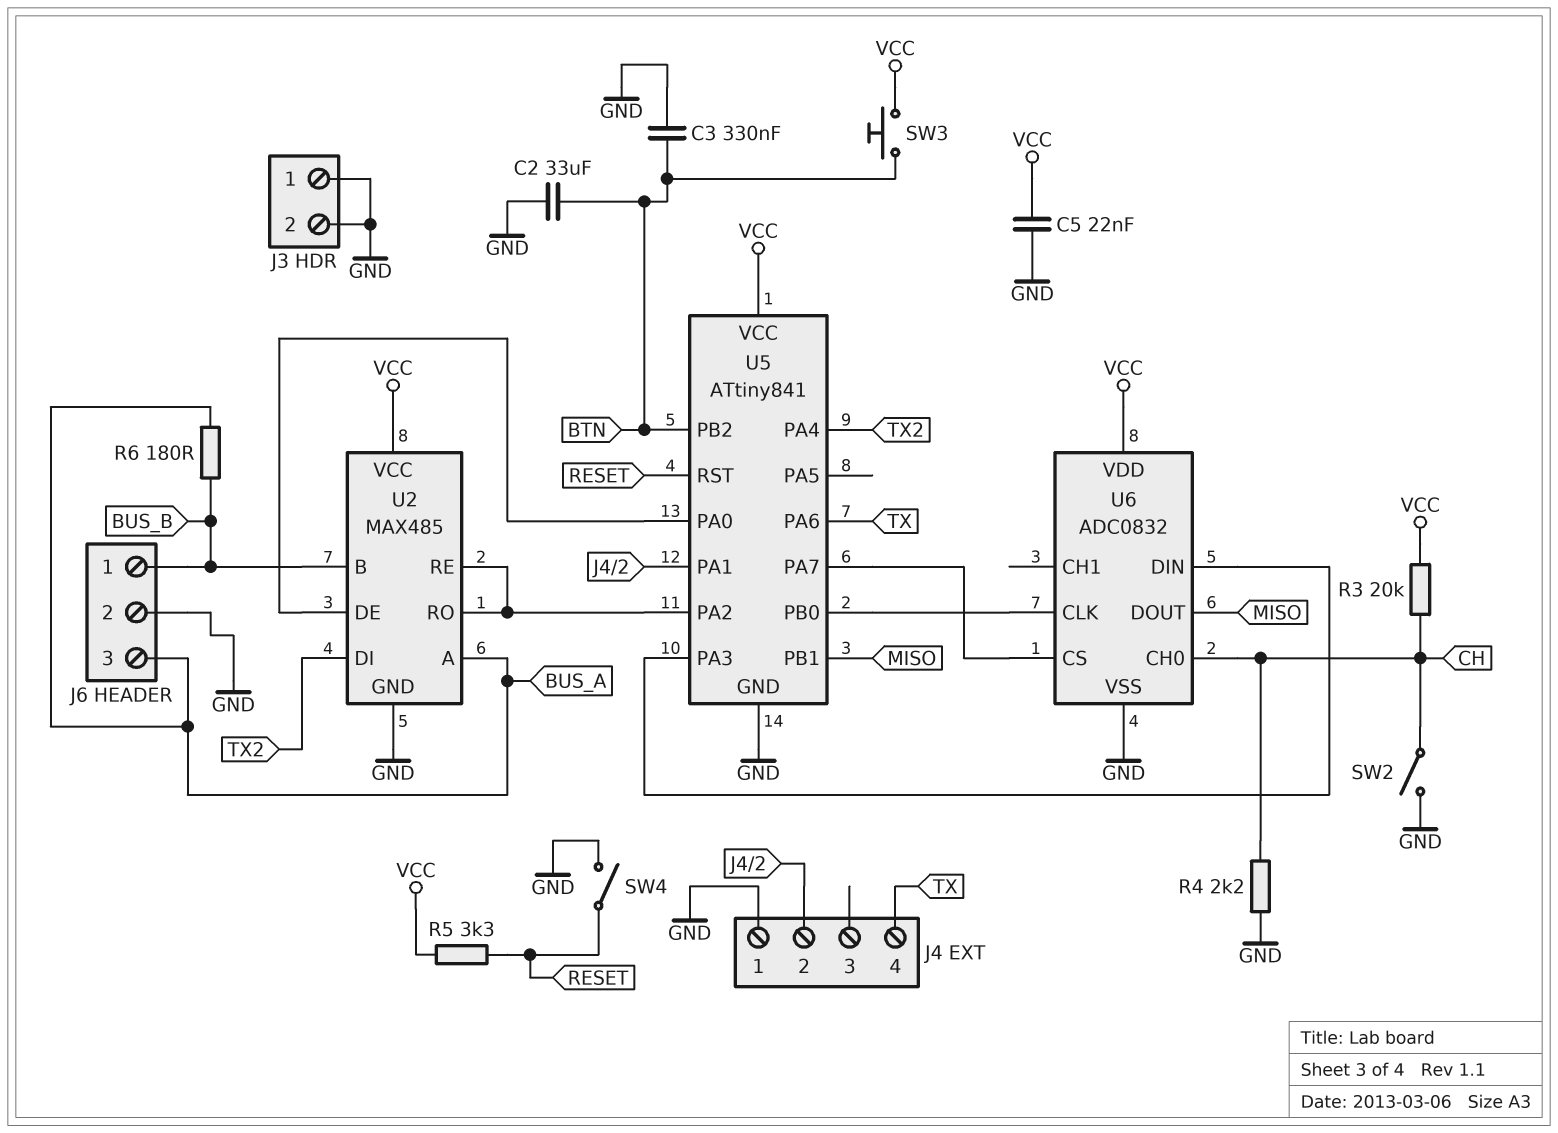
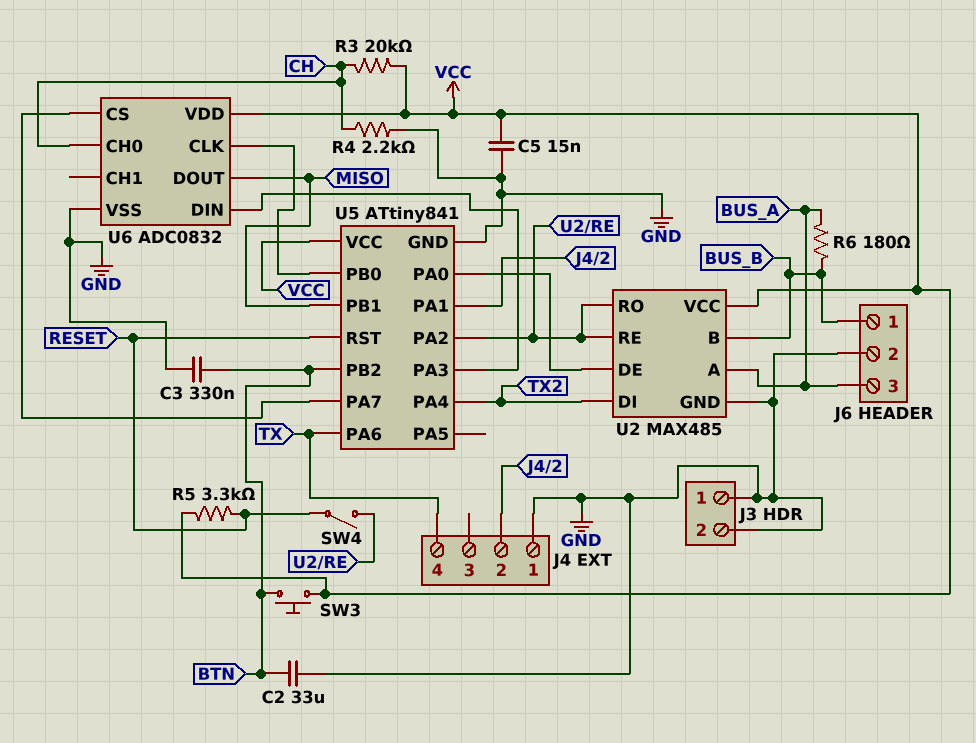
C5: 22nF (GND, VCC) -> 15nF (GND, VCC)
SW2: switch (CH, GND) -> none
SW4: switch (GND, RESET) -> switch (RESET, U2/RE)

